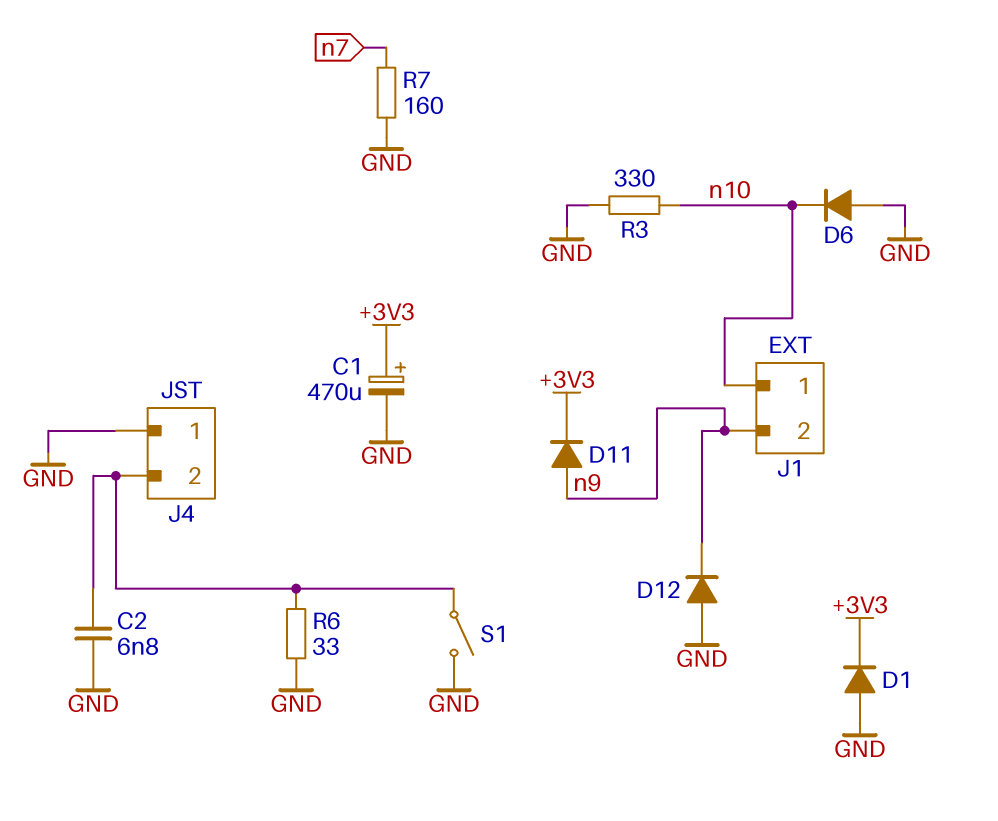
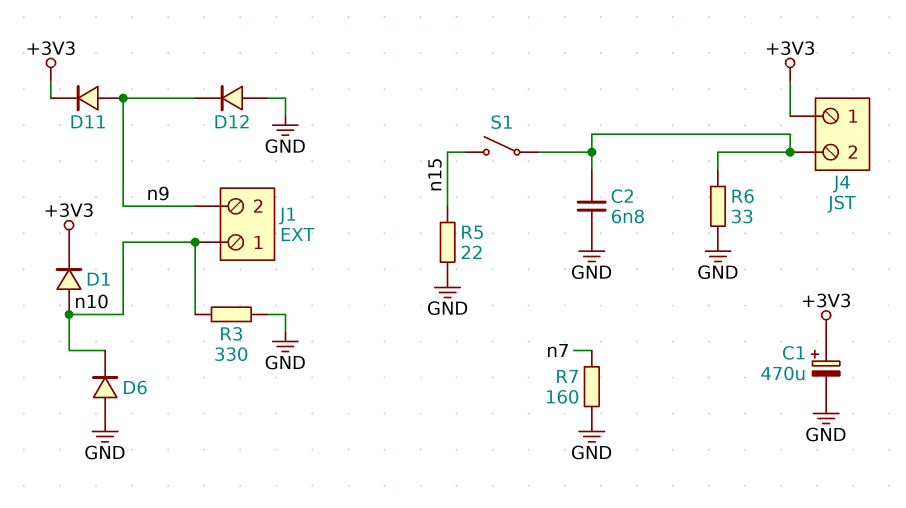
D1: diode (A GND, K +3V3) -> diode (A n10, K +3V3)
J4 pin 1: GND -> +3V3
R5: none -> 22 (GND, n15)
S1: switch (GND, J4/2) -> switch (J4/2, n15)

